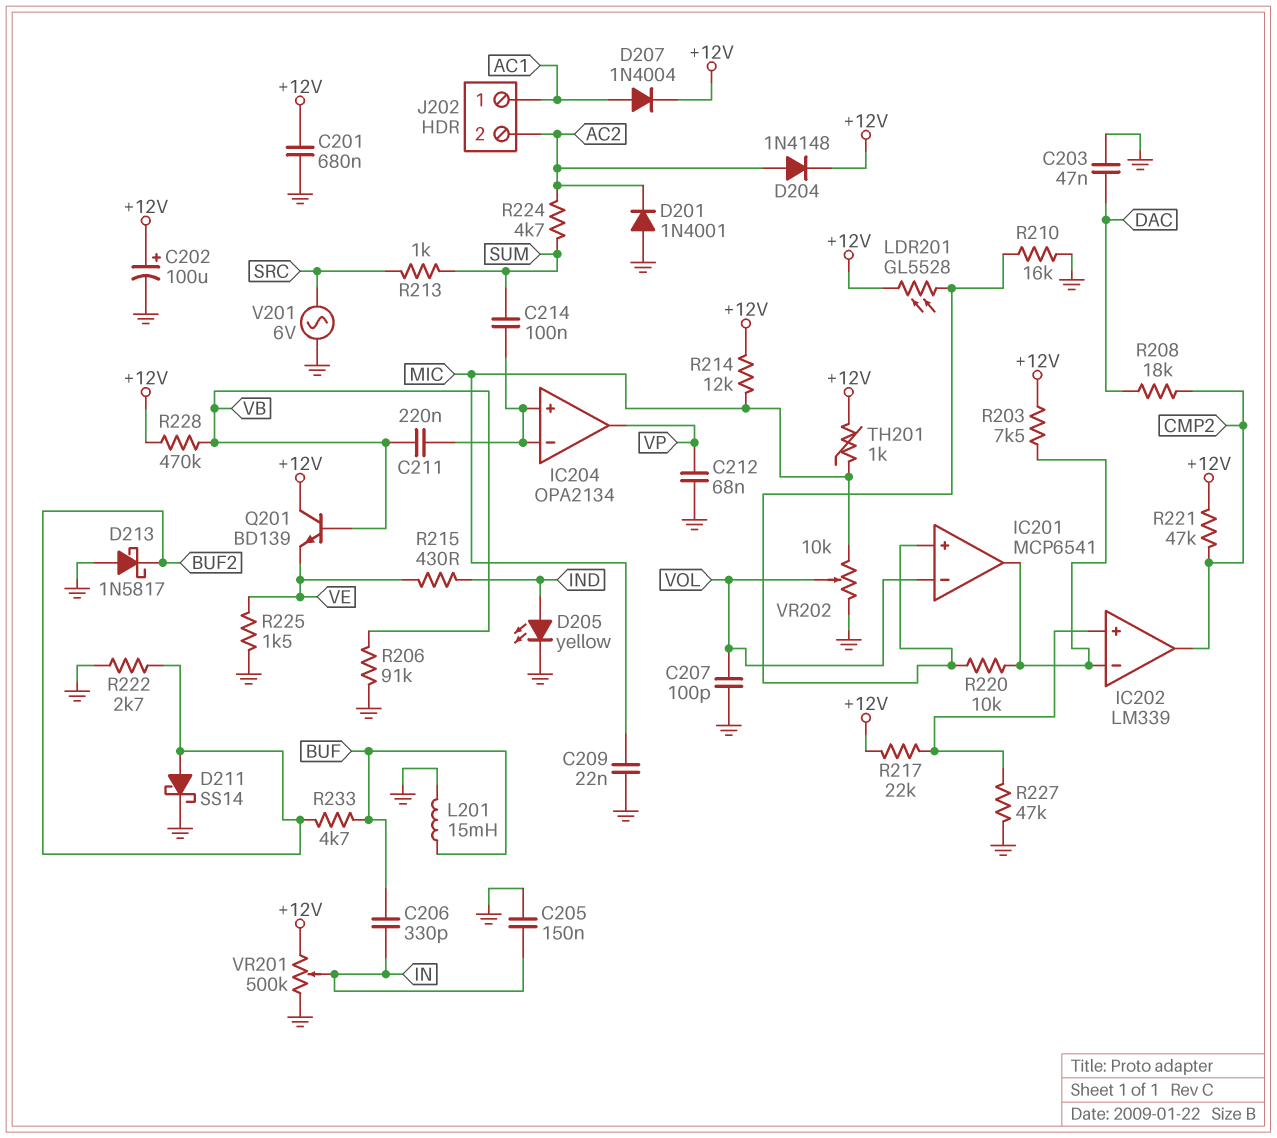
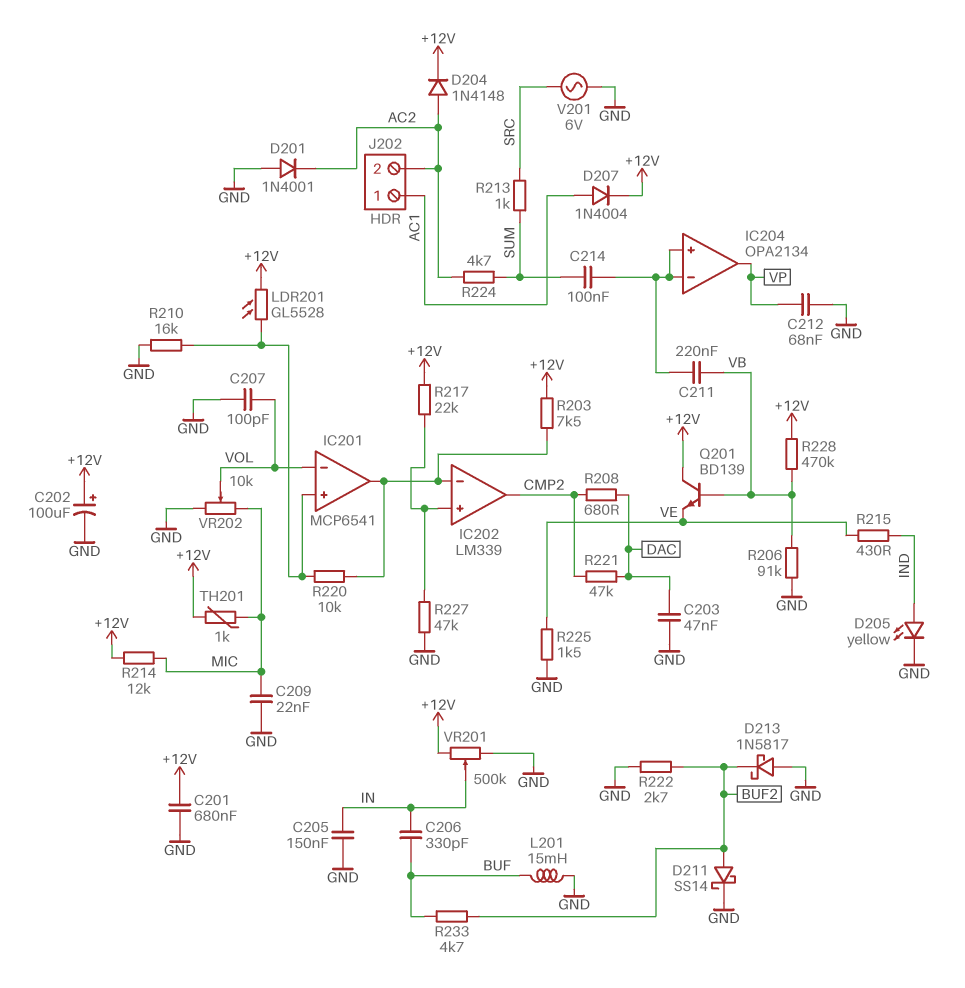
R208: 18k (CMP2, DAC) -> 680 (CMP2, DAC)
R221: 47k (+12V, CMP2) -> 47k (CMP2, DAC)

